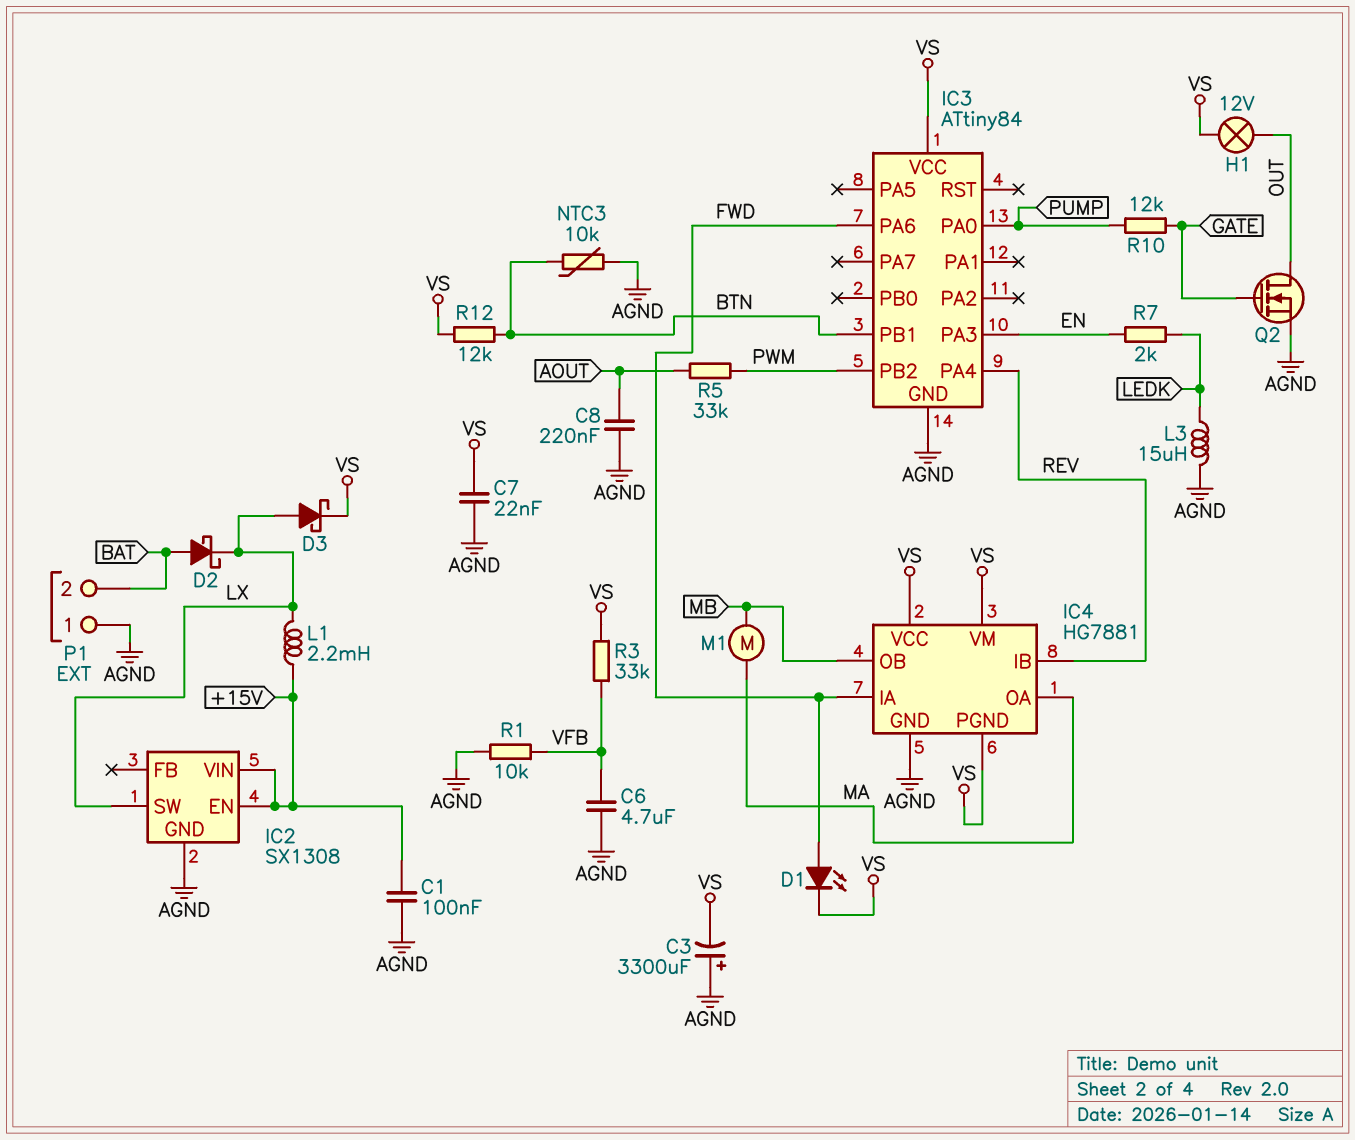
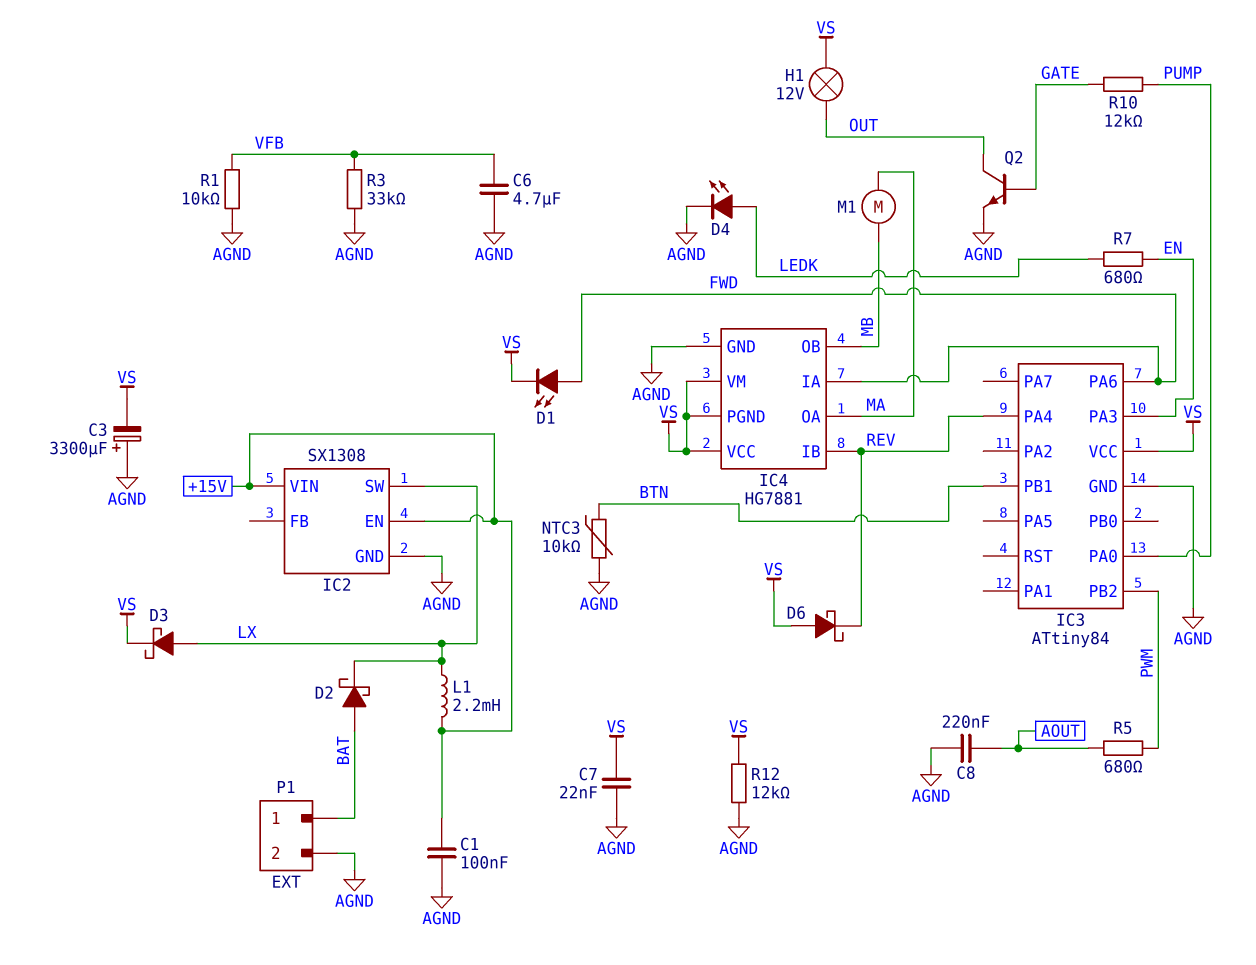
D4: none -> LED (A LEDK, K AGND)
D6: none -> schottky (A VS, K REV)
L3: 15uH (AGND, LEDK) -> none
P1 pin 1: AGND -> BAT
P1 pin 2: BAT -> AGND
Q2: NMOS (G GATE, D OUT, S AGND) -> NPN (B GATE, C OUT, E AGND)
R3: 33k (VFB, VS) -> 33k (AGND, VFB)
R5: 33k (AOUT, PWM) -> 680 (AOUT, PWM)
R7: 2k (EN, LEDK) -> 680 (EN, LEDK)
R12: 12k (BTN, VS) -> 12k (AGND, VS)

